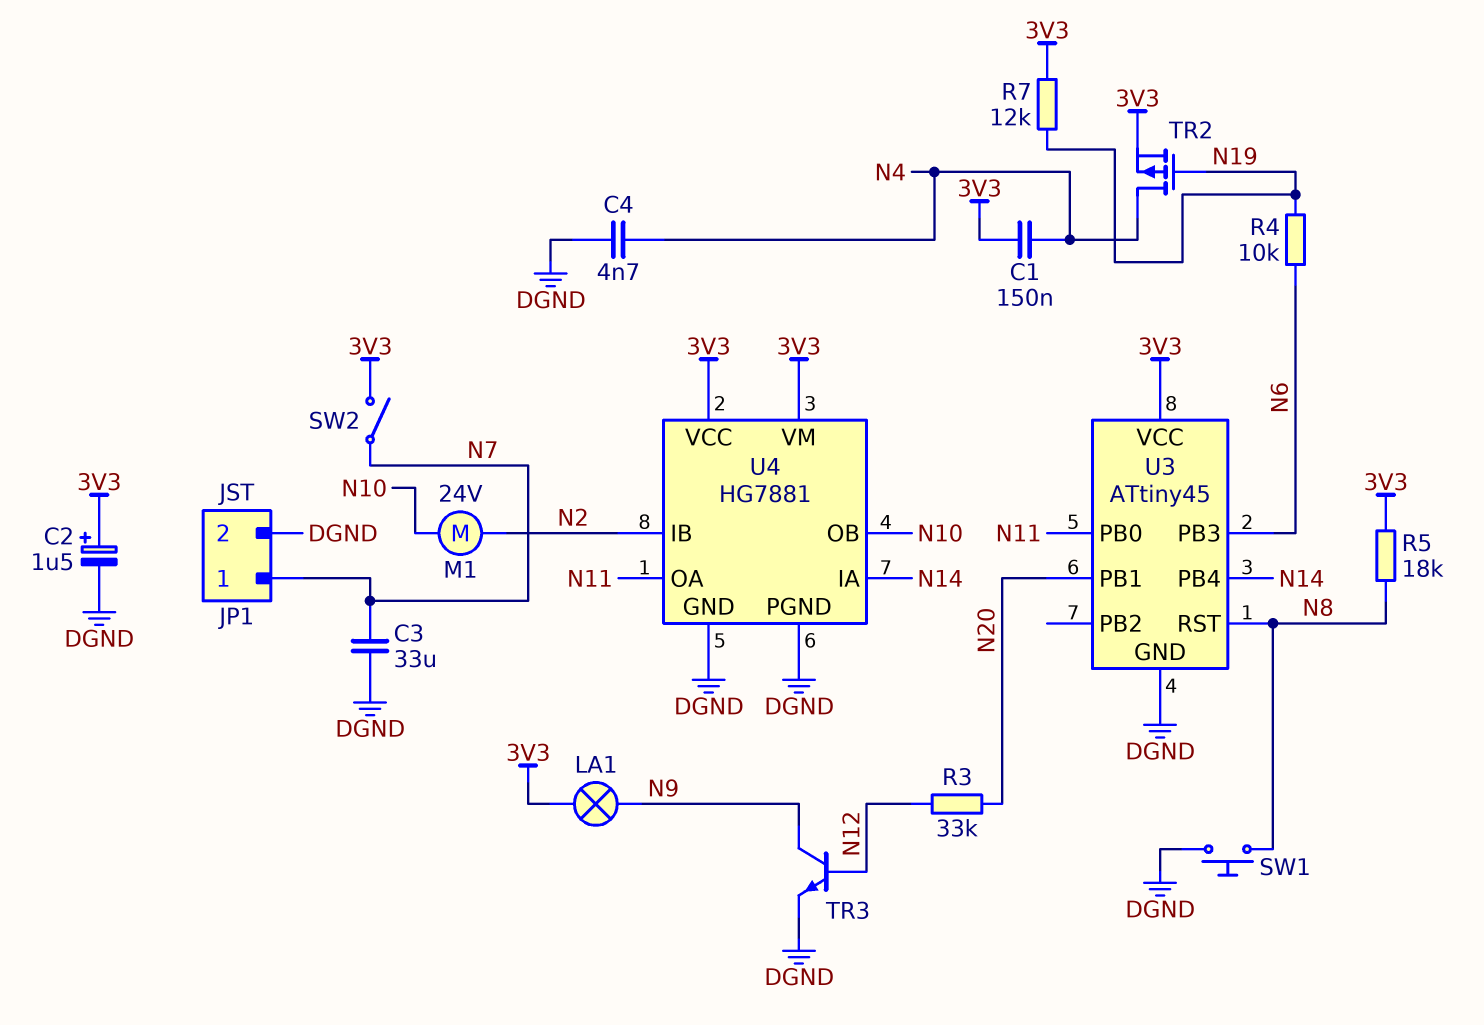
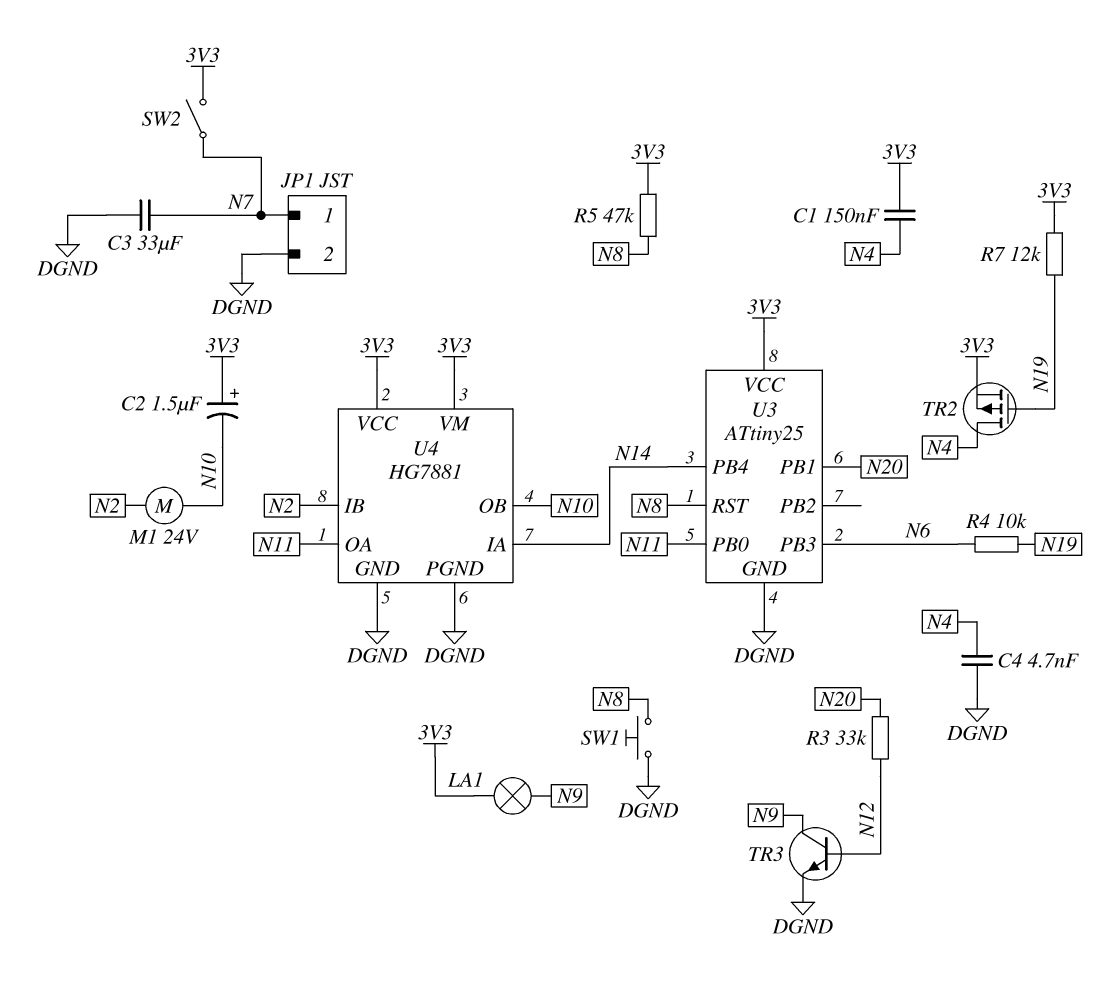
C2: 1.5uF (plus 3V3, minus DGND) -> 1.5uF (plus 3V3, minus N10)
R5: 18k (3V3, N8) -> 47k (3V3, N8)
U3: ATtiny45 -> ATtiny25

